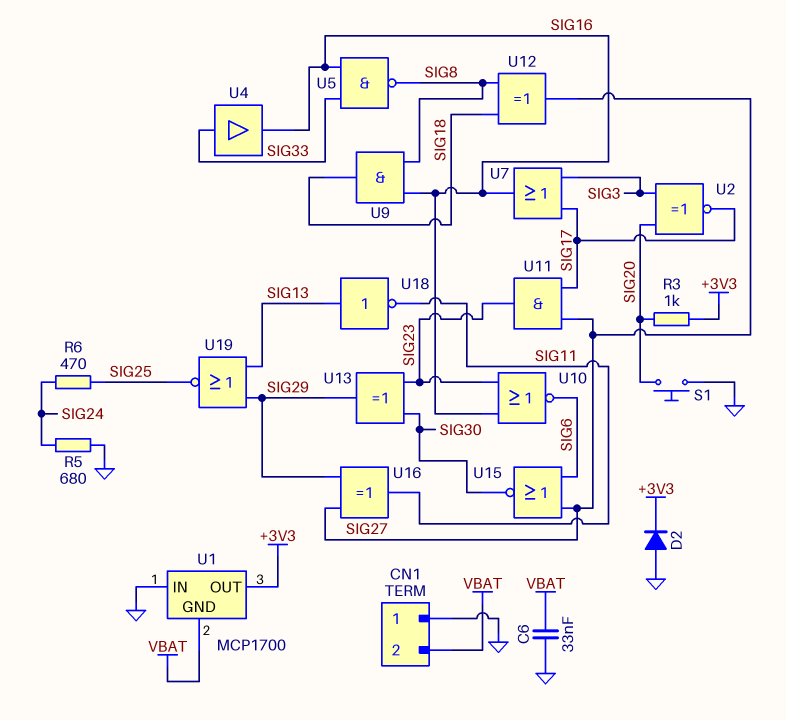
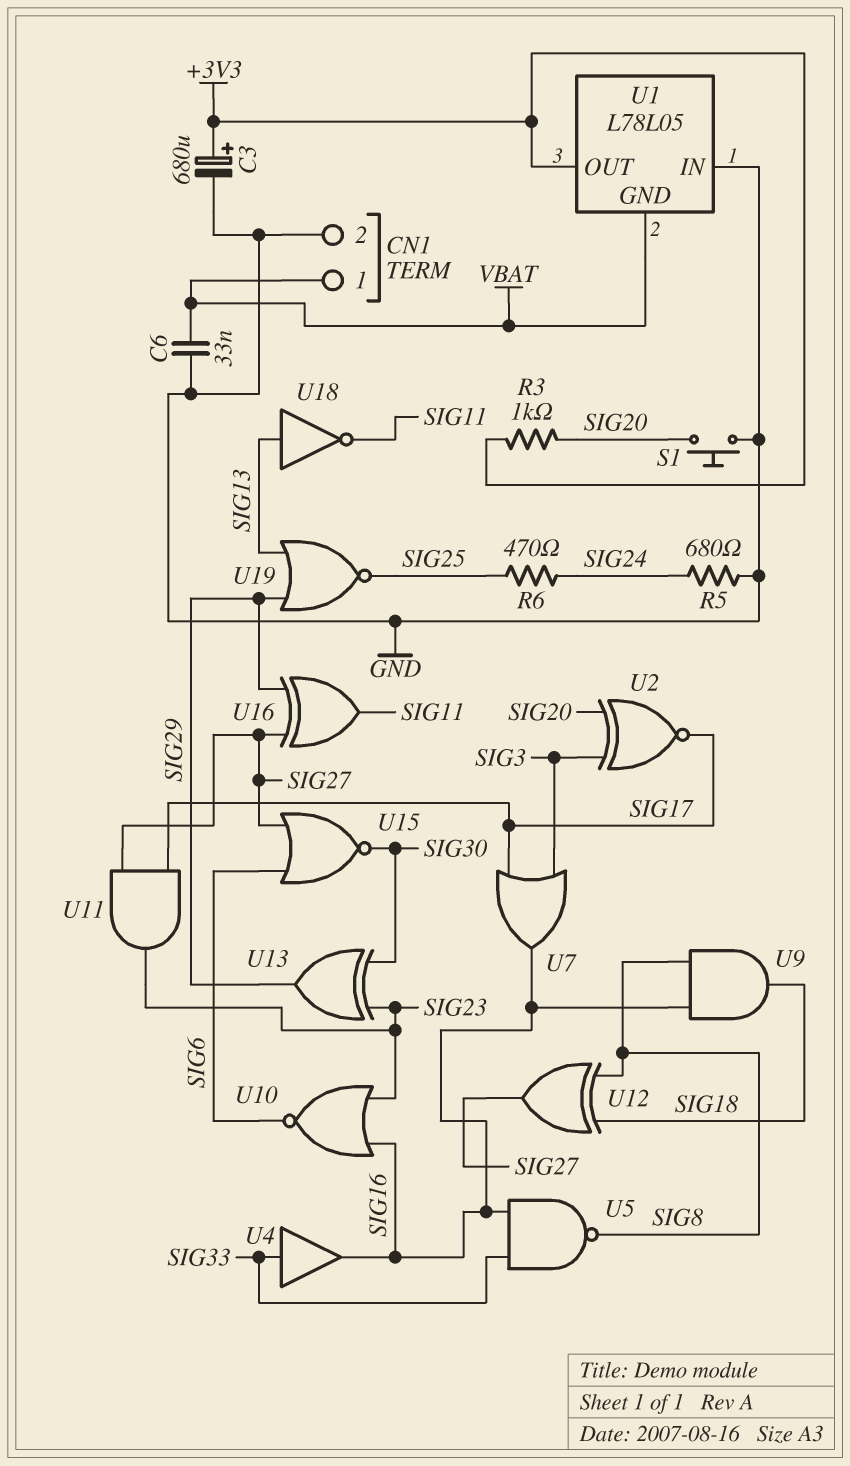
C3: none -> 680uF (plus +3V3, minus GND)
CN1 pin 1: GND -> VBAT
CN1 pin 2: VBAT -> GND
D2: diode (A GND, K +3V3) -> none
U1: MCP1700 -> L78L05

